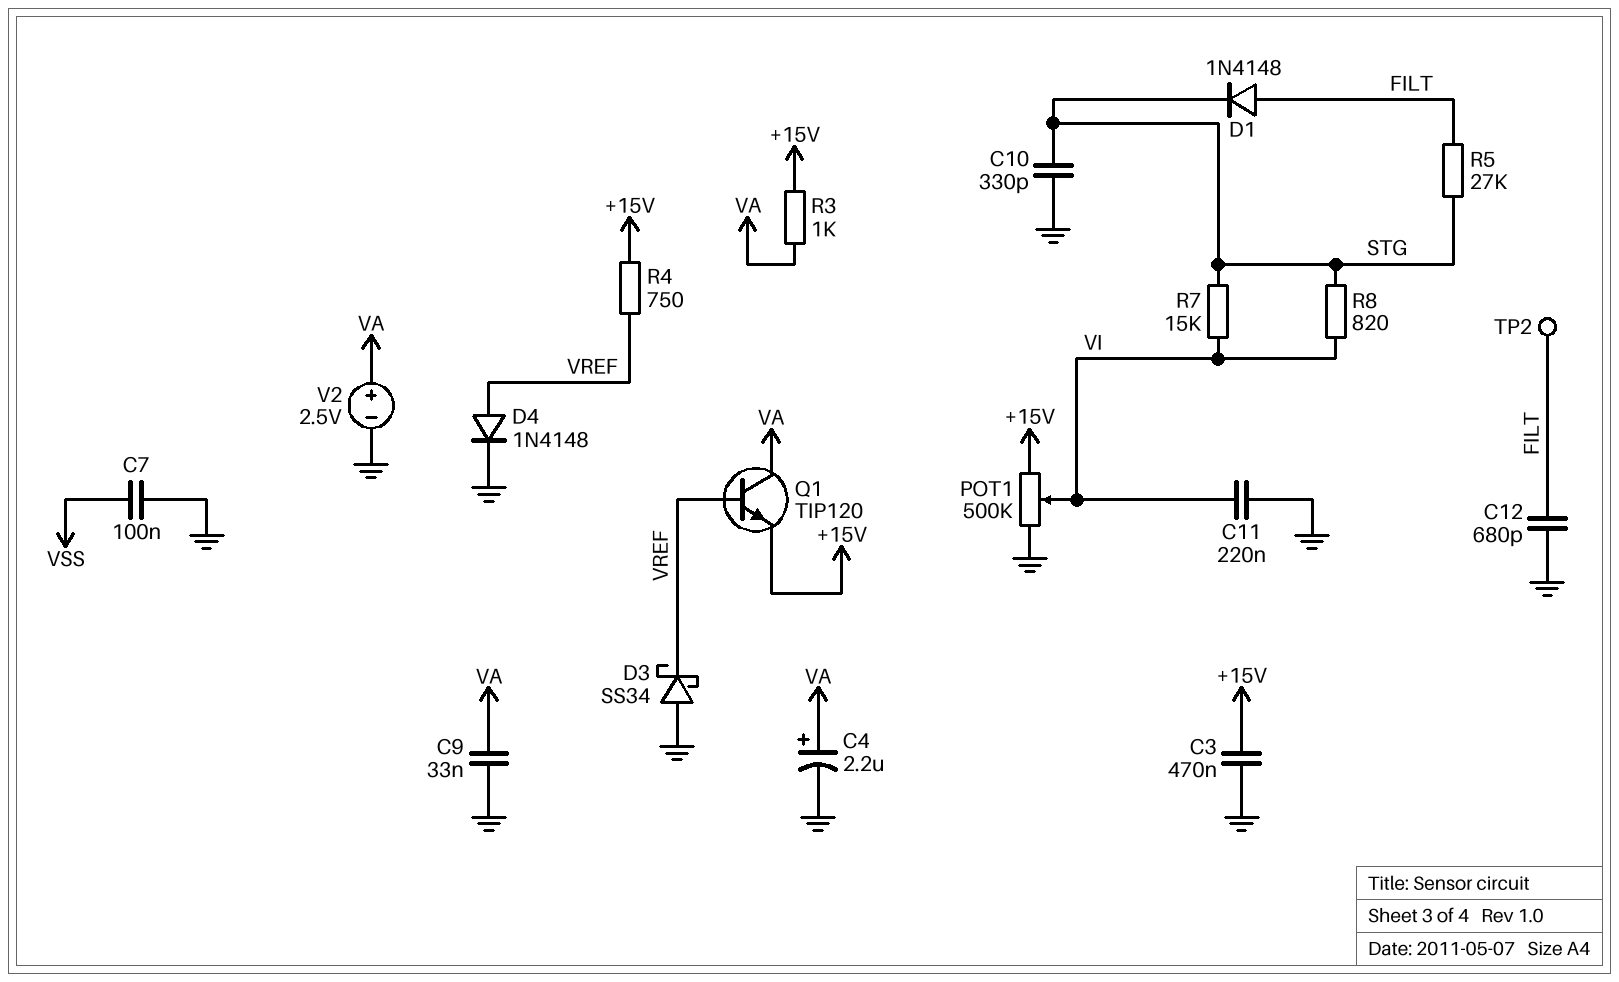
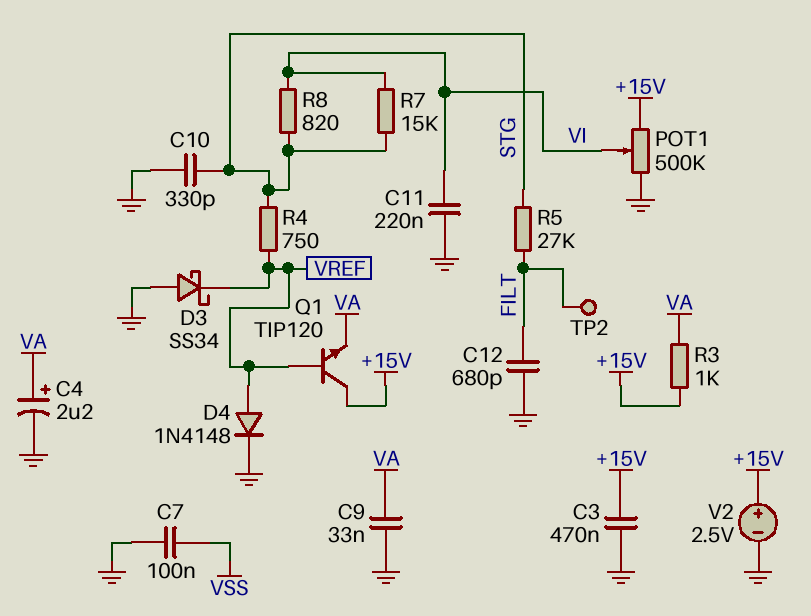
D1: diode 1N4148 (A FILT, K STG) -> none
Q1: NPN TIP120 (B VREF, C VA, E +15V) -> NPN TIP120 (B VREF, C +15V, E VA)
R4: 750 (+15V, VREF) -> 750 (STG, VREF)
V2: 2.5V (plus VA, minus GND) -> 2.5V (plus +15V, minus GND)

